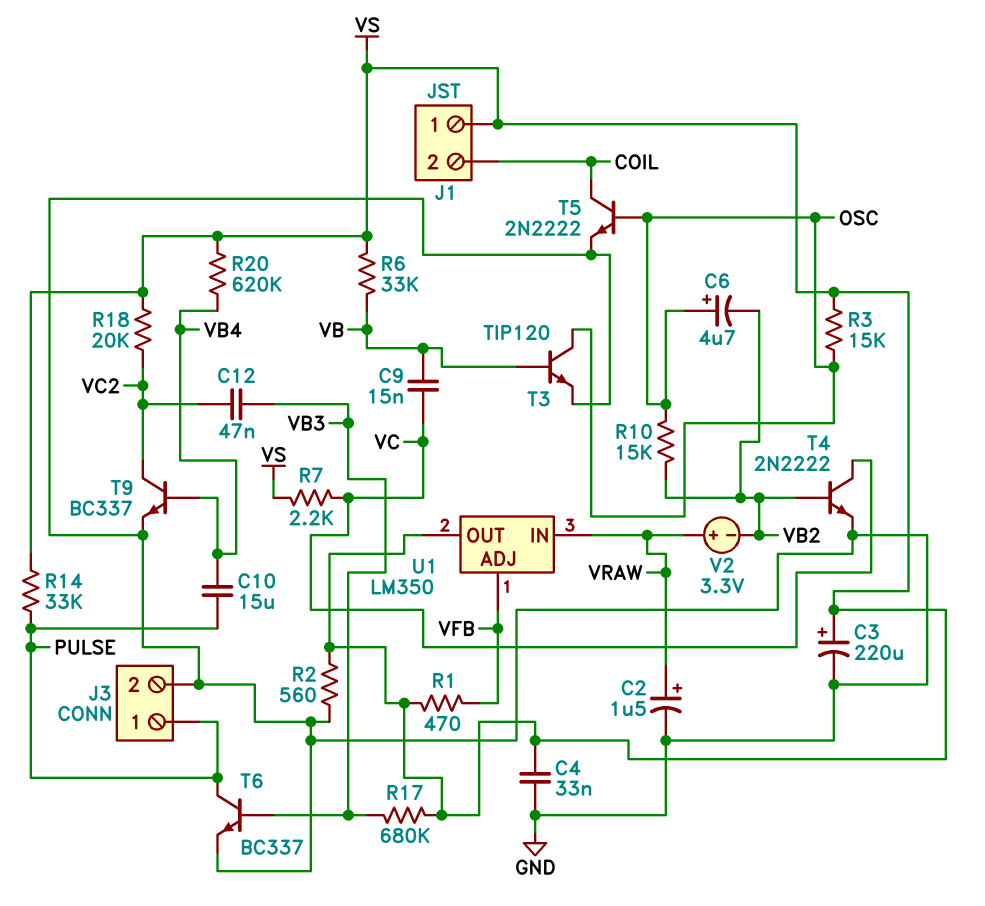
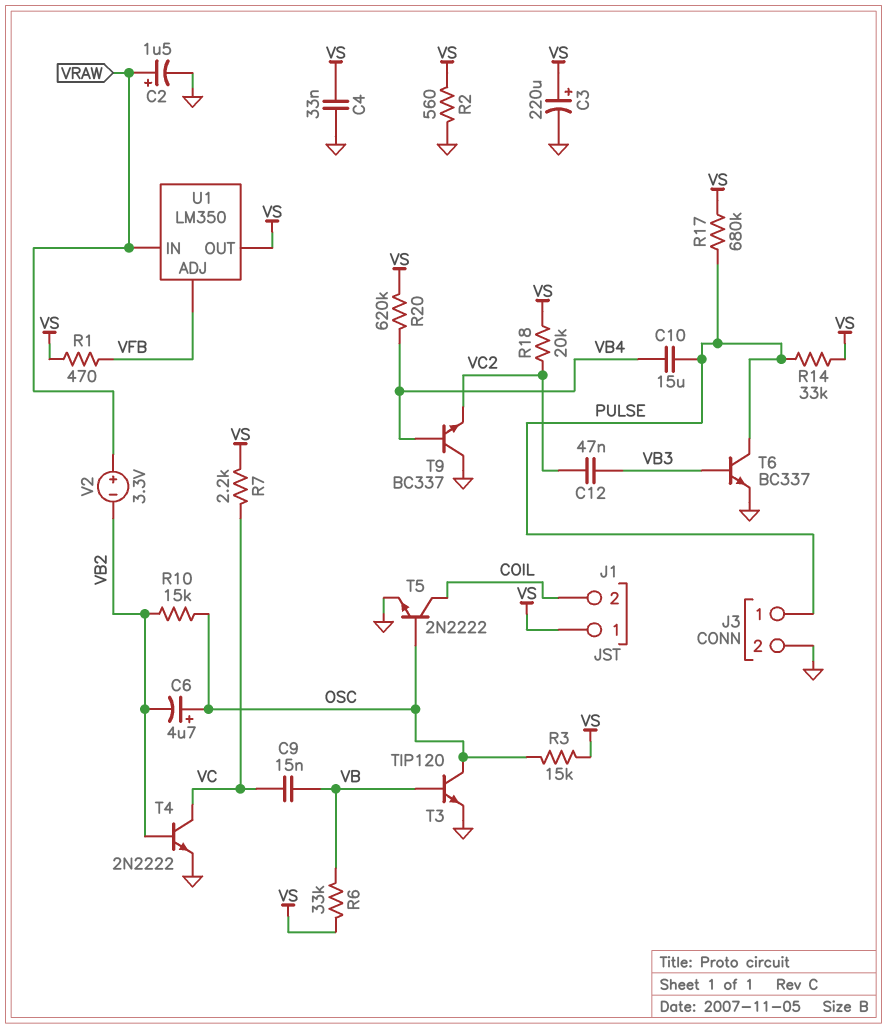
R17: 680k (VB3, VS) -> 680k (PULSE, VS)
T9: NPN BC337 (B VB4, C VC2, E GND) -> NPN BC337 (B VB4, C GND, E VC2)

